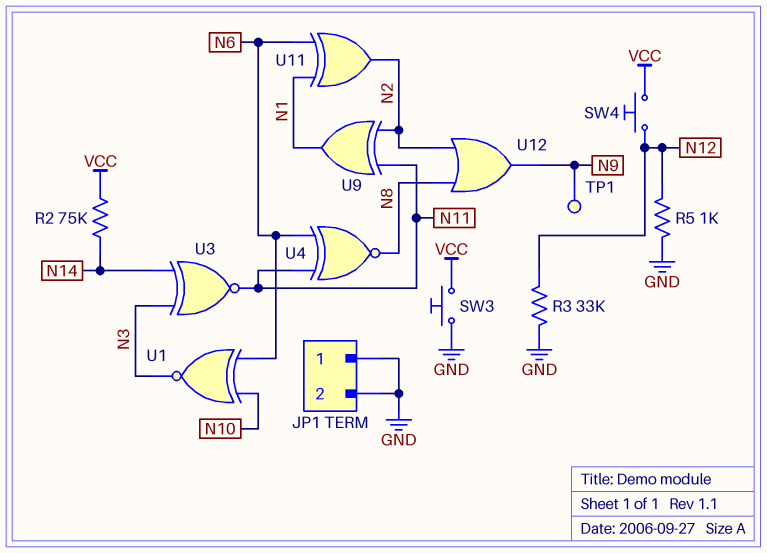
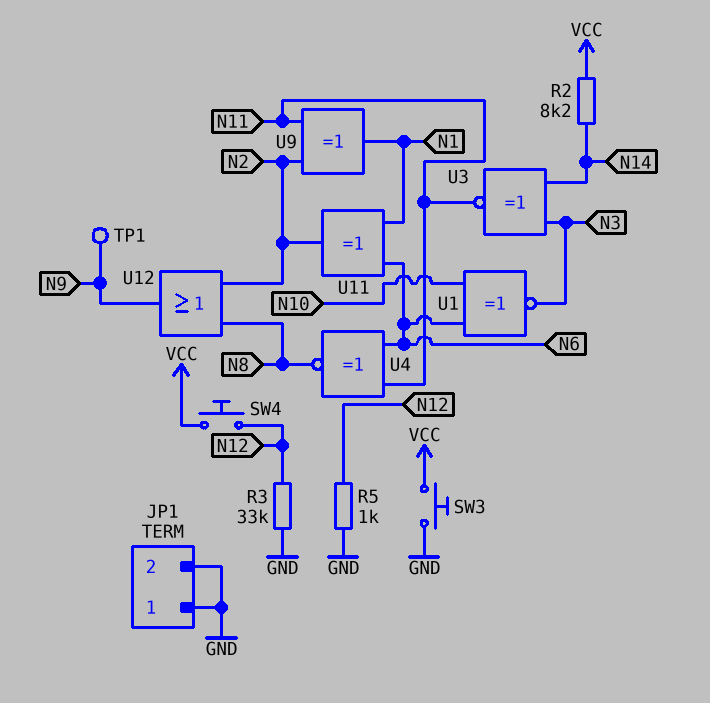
R2: 75k (N14, VCC) -> 8.2k (N14, VCC)

